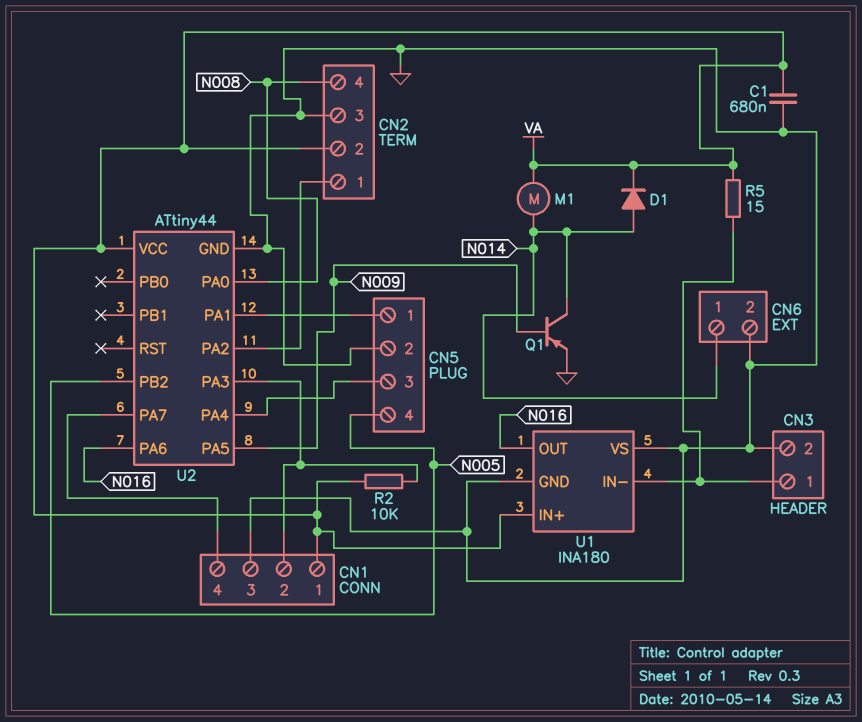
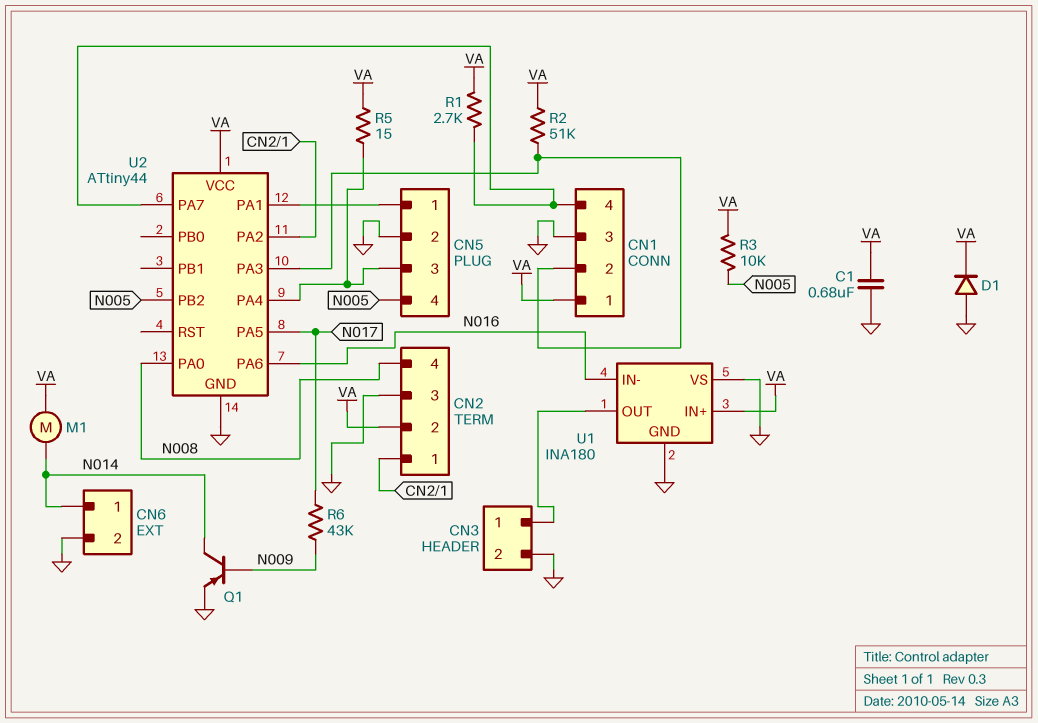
D1: diode (A N014, K VA) -> diode (A GND, K VA)
R1: none -> 2.7k (CN1/4, VA)
R2: 10k (CN1/2, VA) -> 51k (CN1/2, VA)
R3: none -> 10k (N005, VA)
R5: 15 (CN3/1, VA) -> 15 (CN5/3, VA)
R6: none -> 43k (N009, N017)
U1 pin IN-: CN3/1 -> N016
U1 pin OUT: N016 -> CN3/1
U2 pin PA5: N009 -> N017

